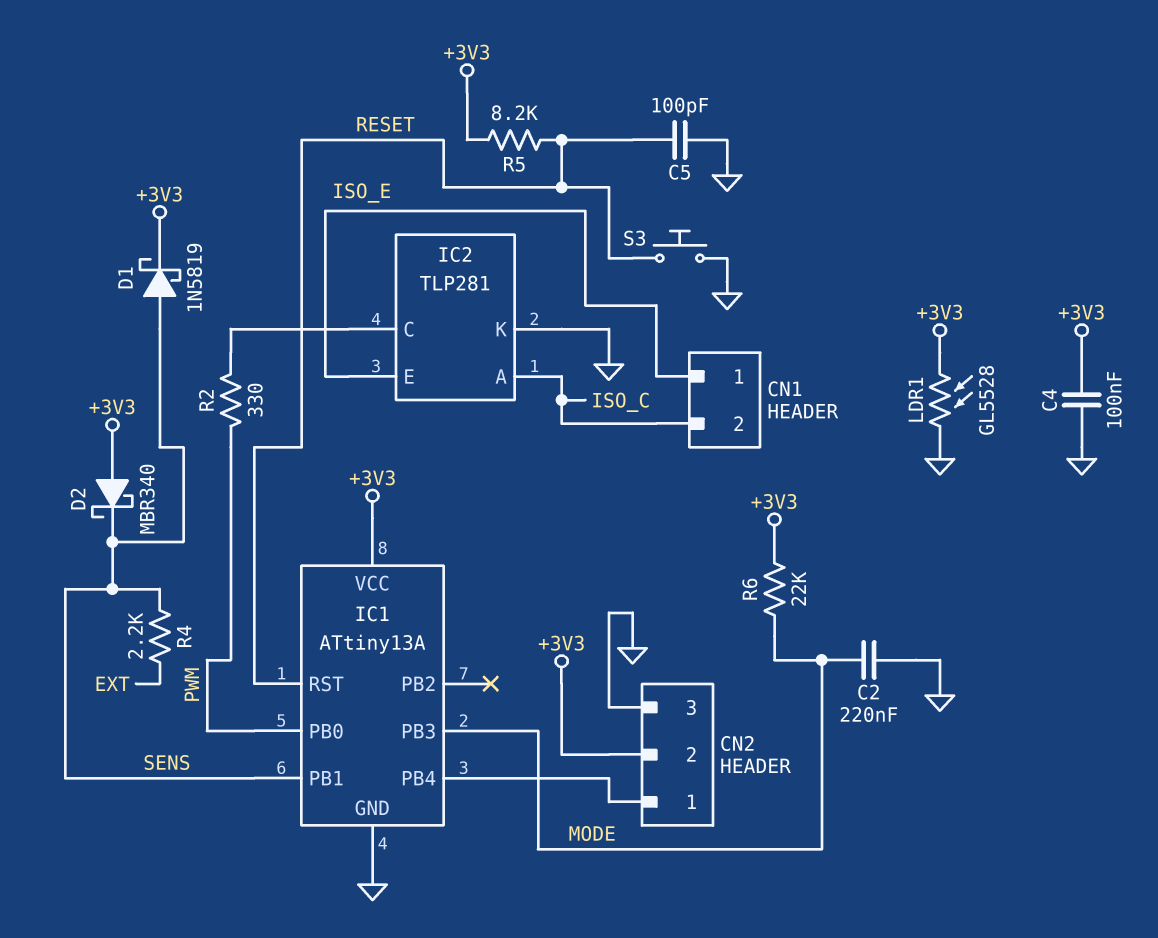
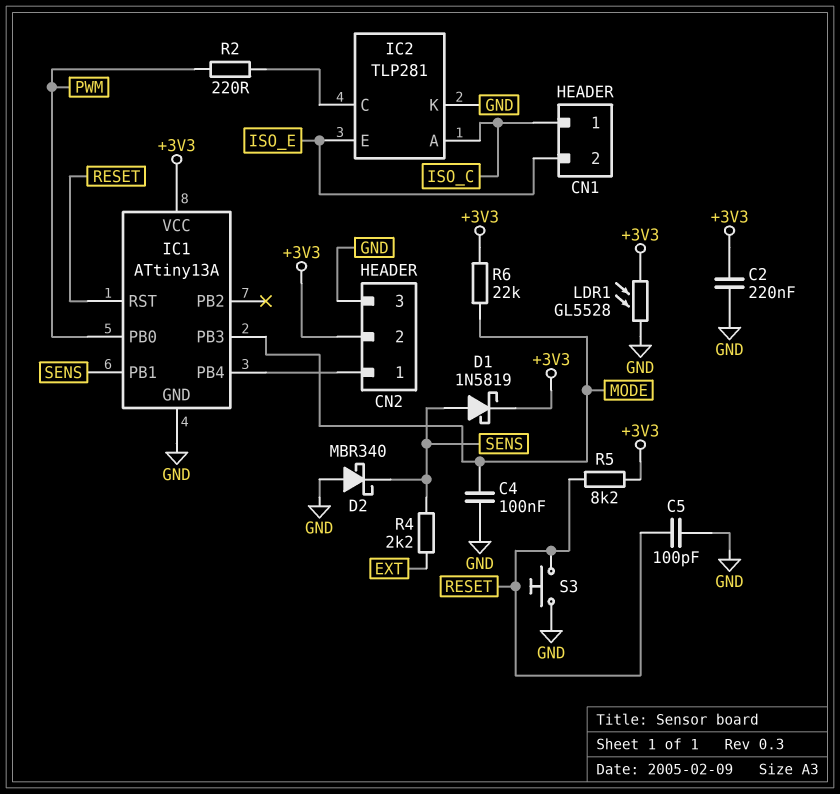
C2: 220nF (GND, MODE) -> 220nF (+3V3, GND)
C4: 100nF (+3V3, GND) -> 100nF (GND, MODE)
CN1 pin 1: ISO_E -> ISO_C
CN1 pin 2: ISO_C -> ISO_E
D2: schottky MBR340 (A +3V3, K SENS) -> schottky MBR340 (A GND, K SENS)
R2: 330 (IC2/C, PWM) -> 220 (IC2/C, PWM)

